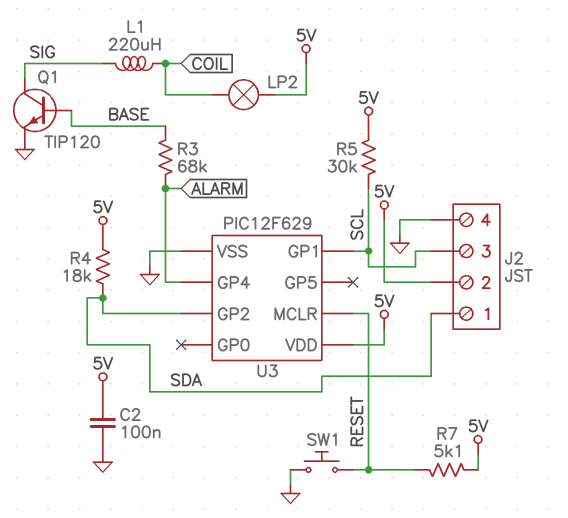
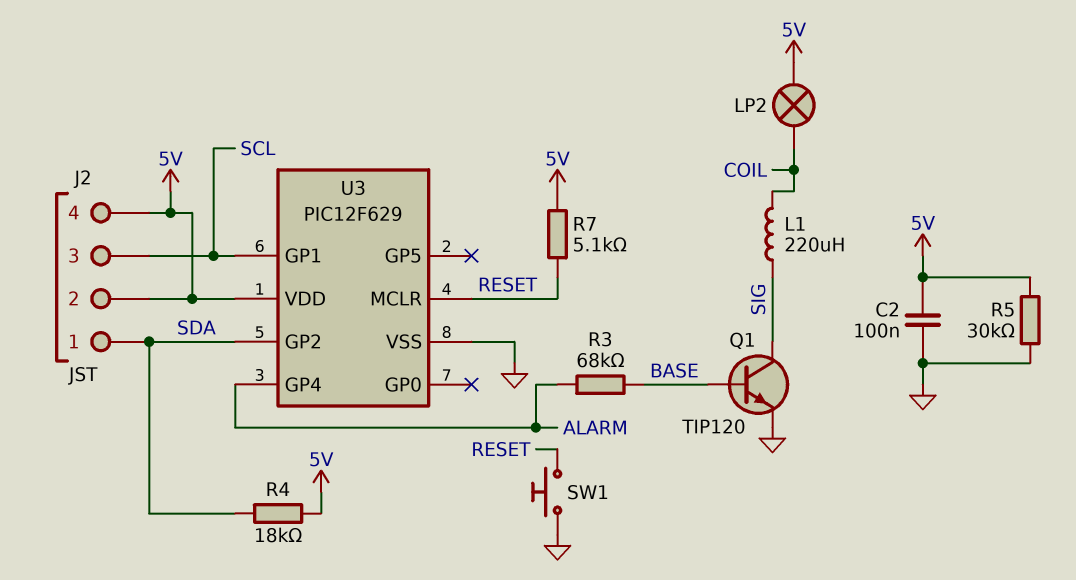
J2 pin 4: GND -> 5V
R5: 30k (5V, SCL) -> 30k (5V, GND)

